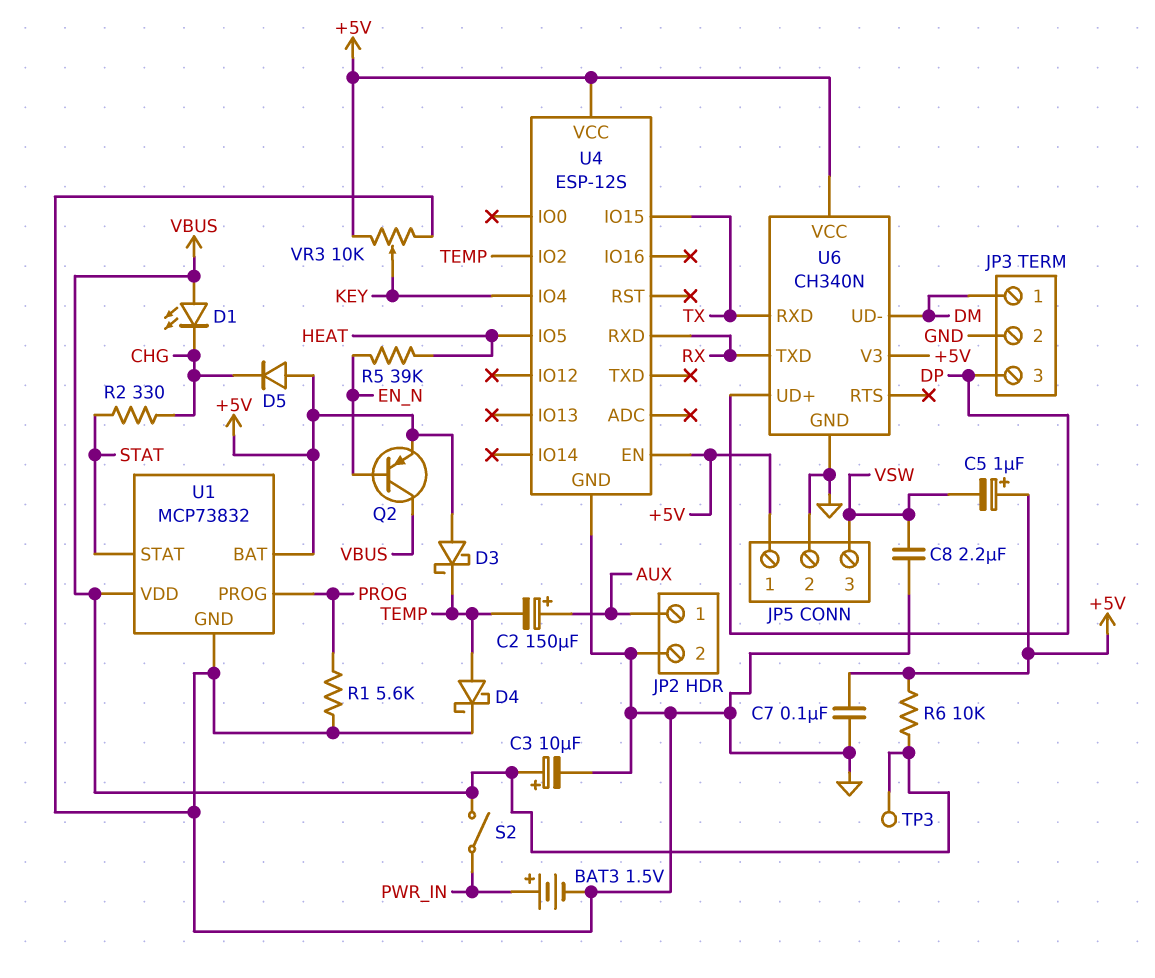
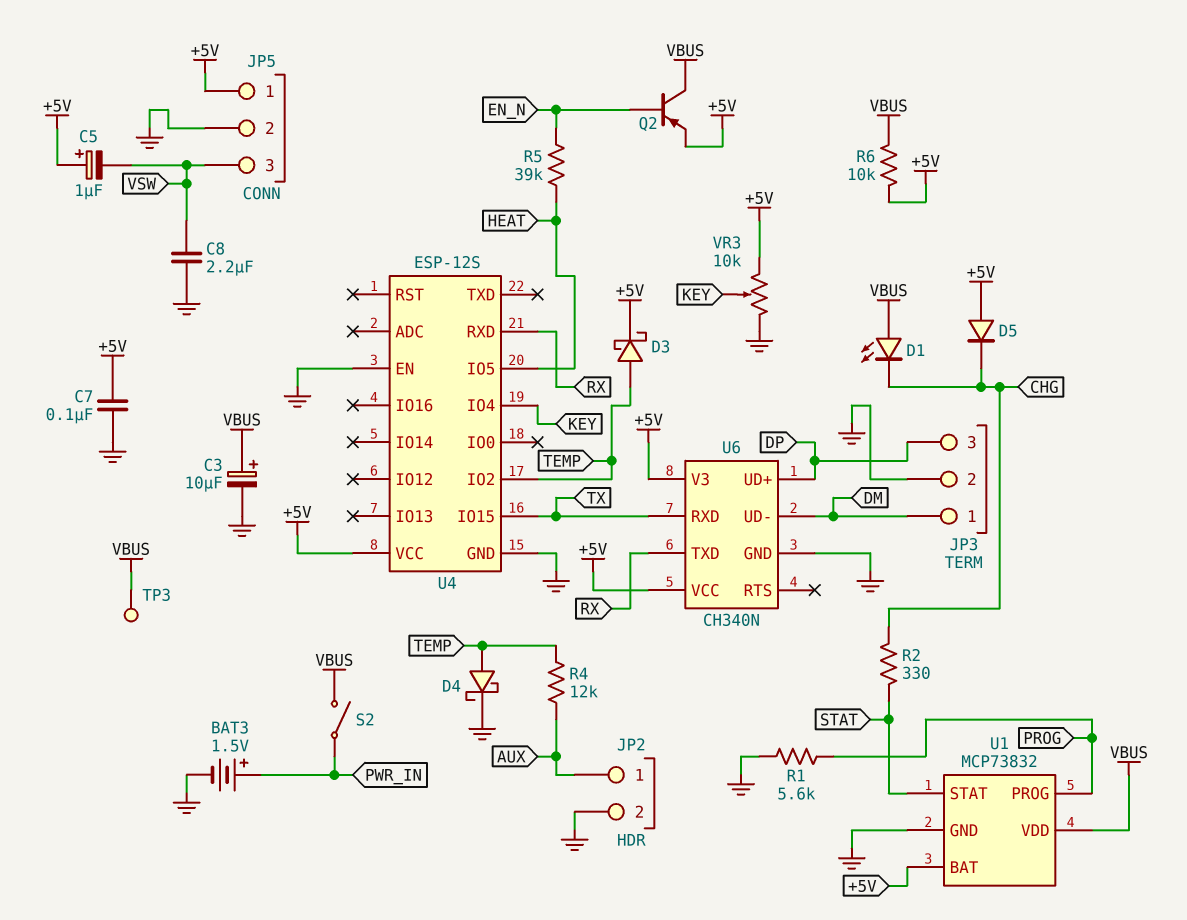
C2: 150uF (plus AUX, minus TEMP) -> none
D3: schottky (A +5V, K TEMP) -> schottky (A TEMP, K +5V)
R4: none -> 12k (AUX, TEMP)
U4 pin EN: +5V -> GND

